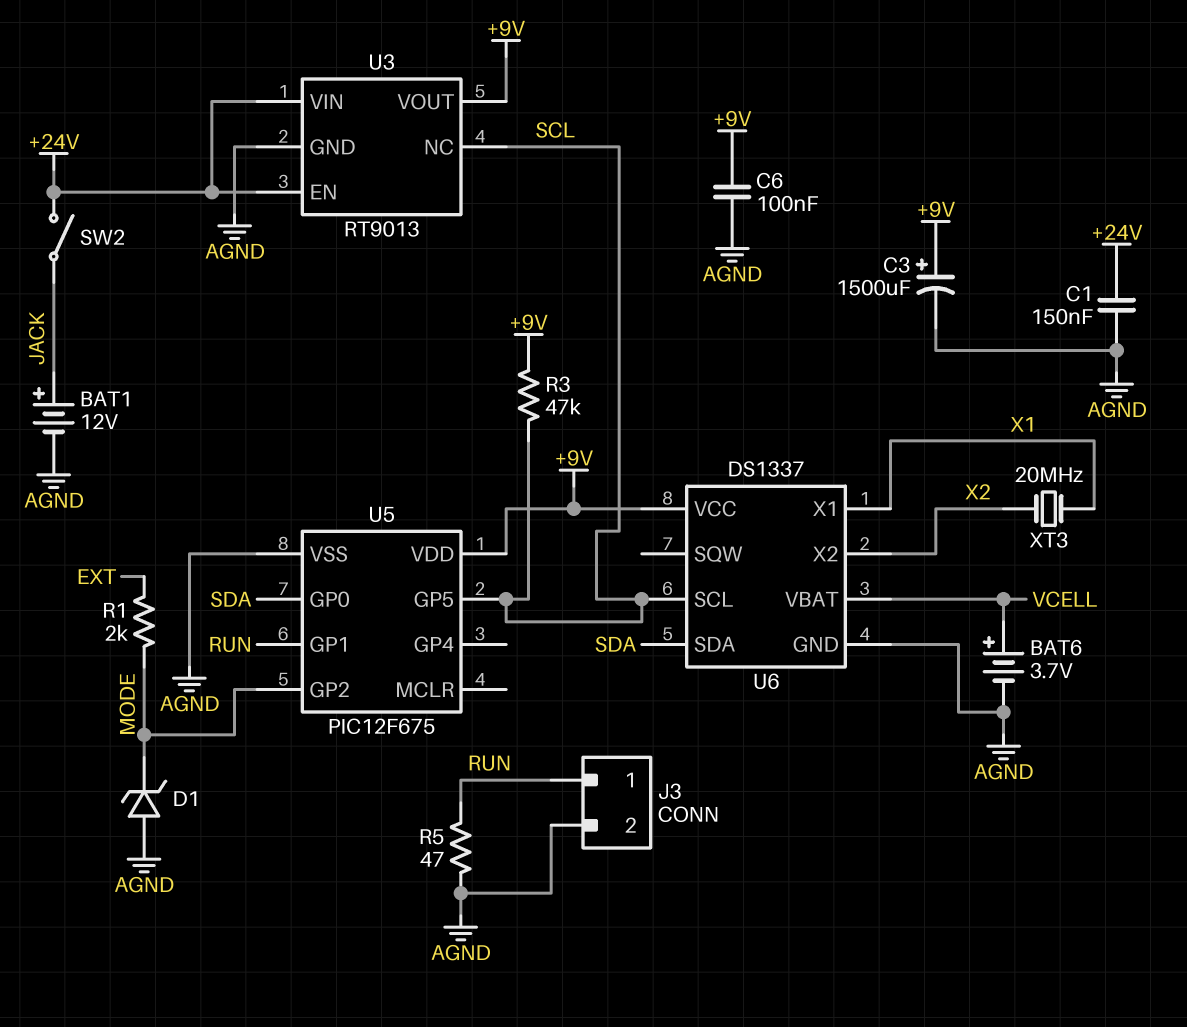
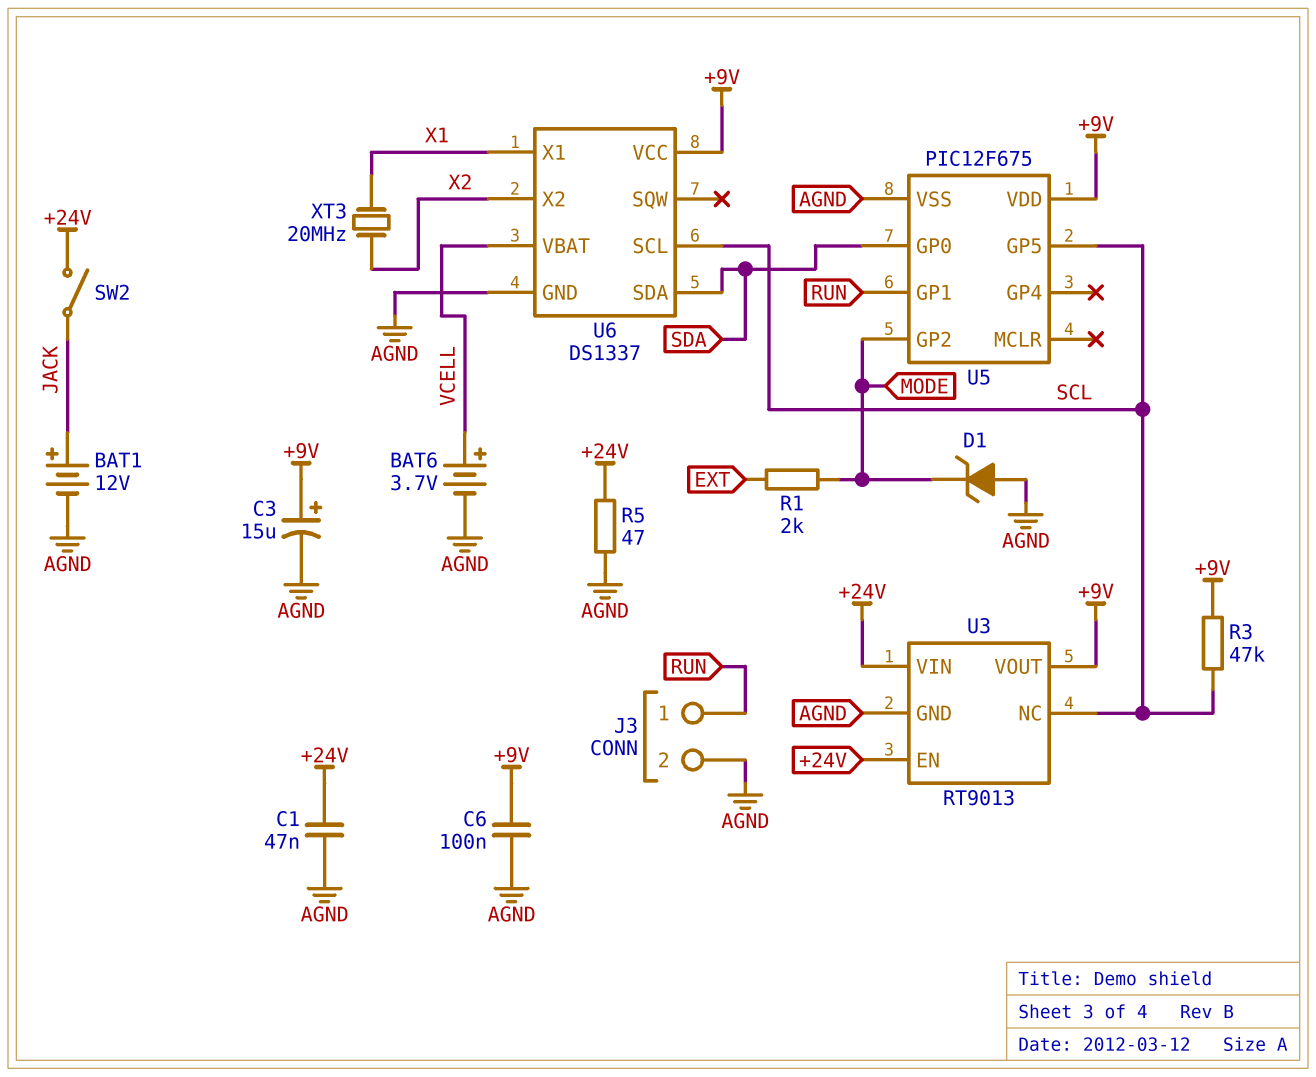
C1: 150nF (+24V, AGND) -> 47nF (+24V, AGND)
C3: 1500uF (plus +9V, minus AGND) -> 15uF (plus +9V, minus AGND)
R5: 47 (AGND, RUN) -> 47 (+24V, AGND)

